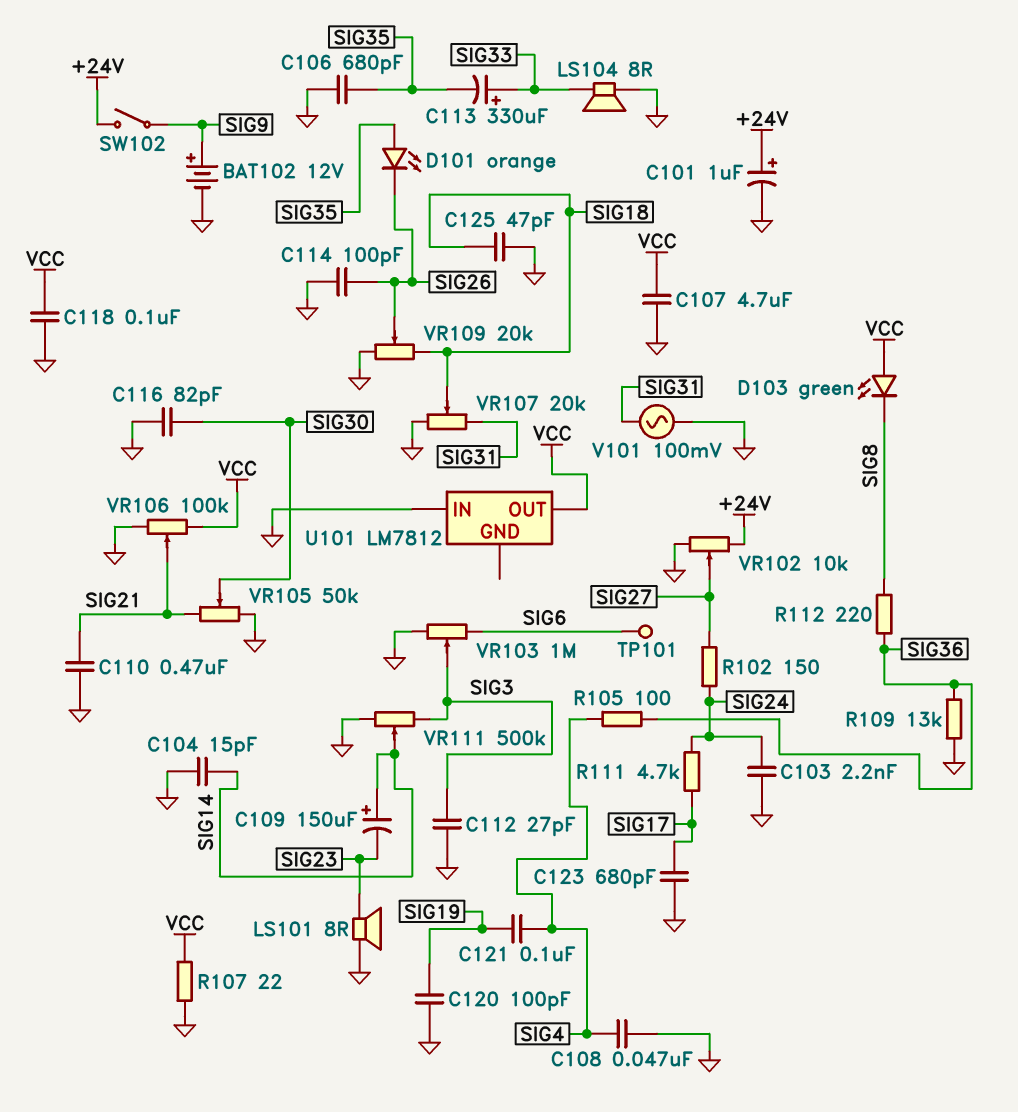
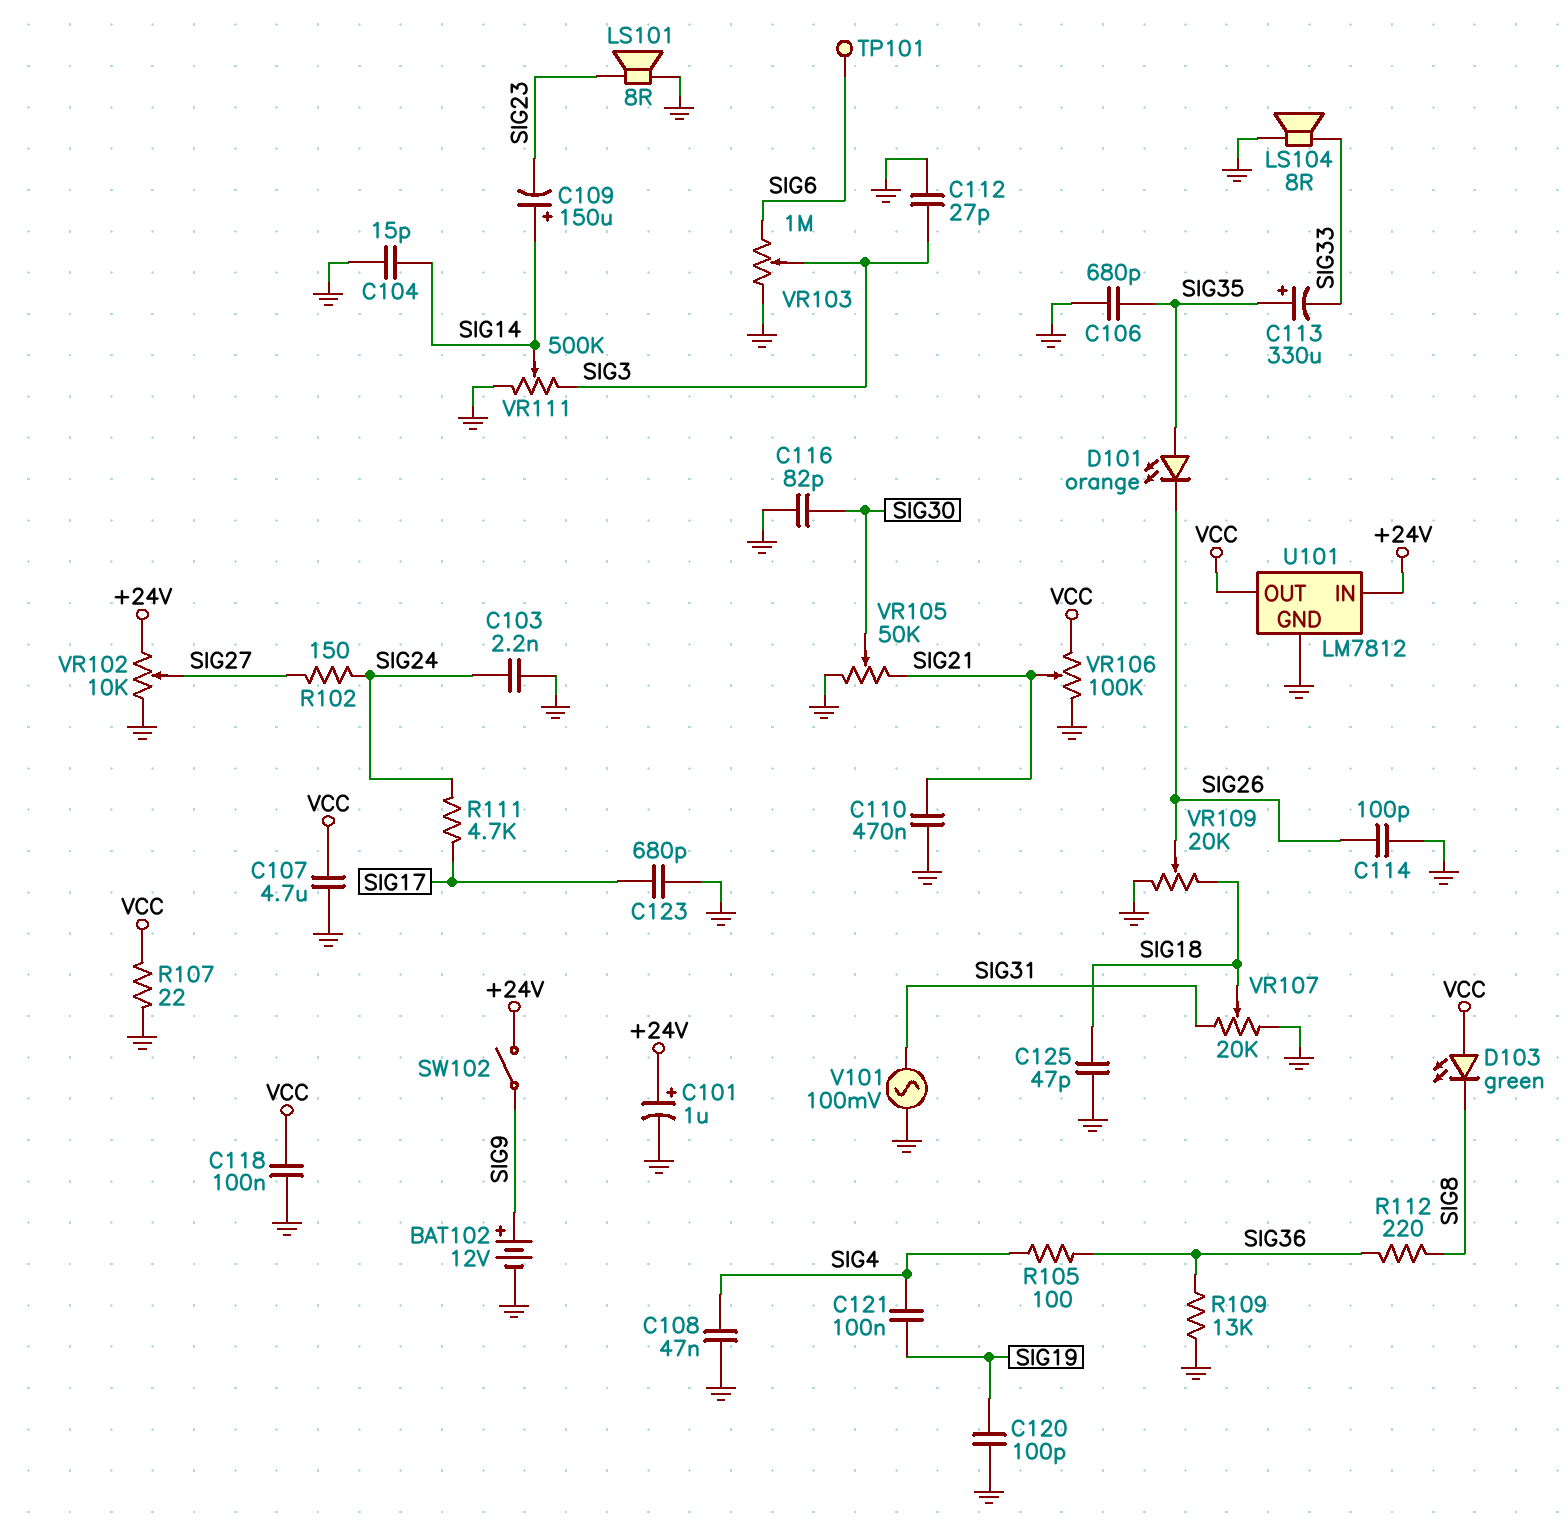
C113: 330uF (plus SIG33, minus SIG35) -> 330uF (plus SIG35, minus SIG33)
U101 pin GND: none -> GND
U101 pin IN: GND -> +24V

